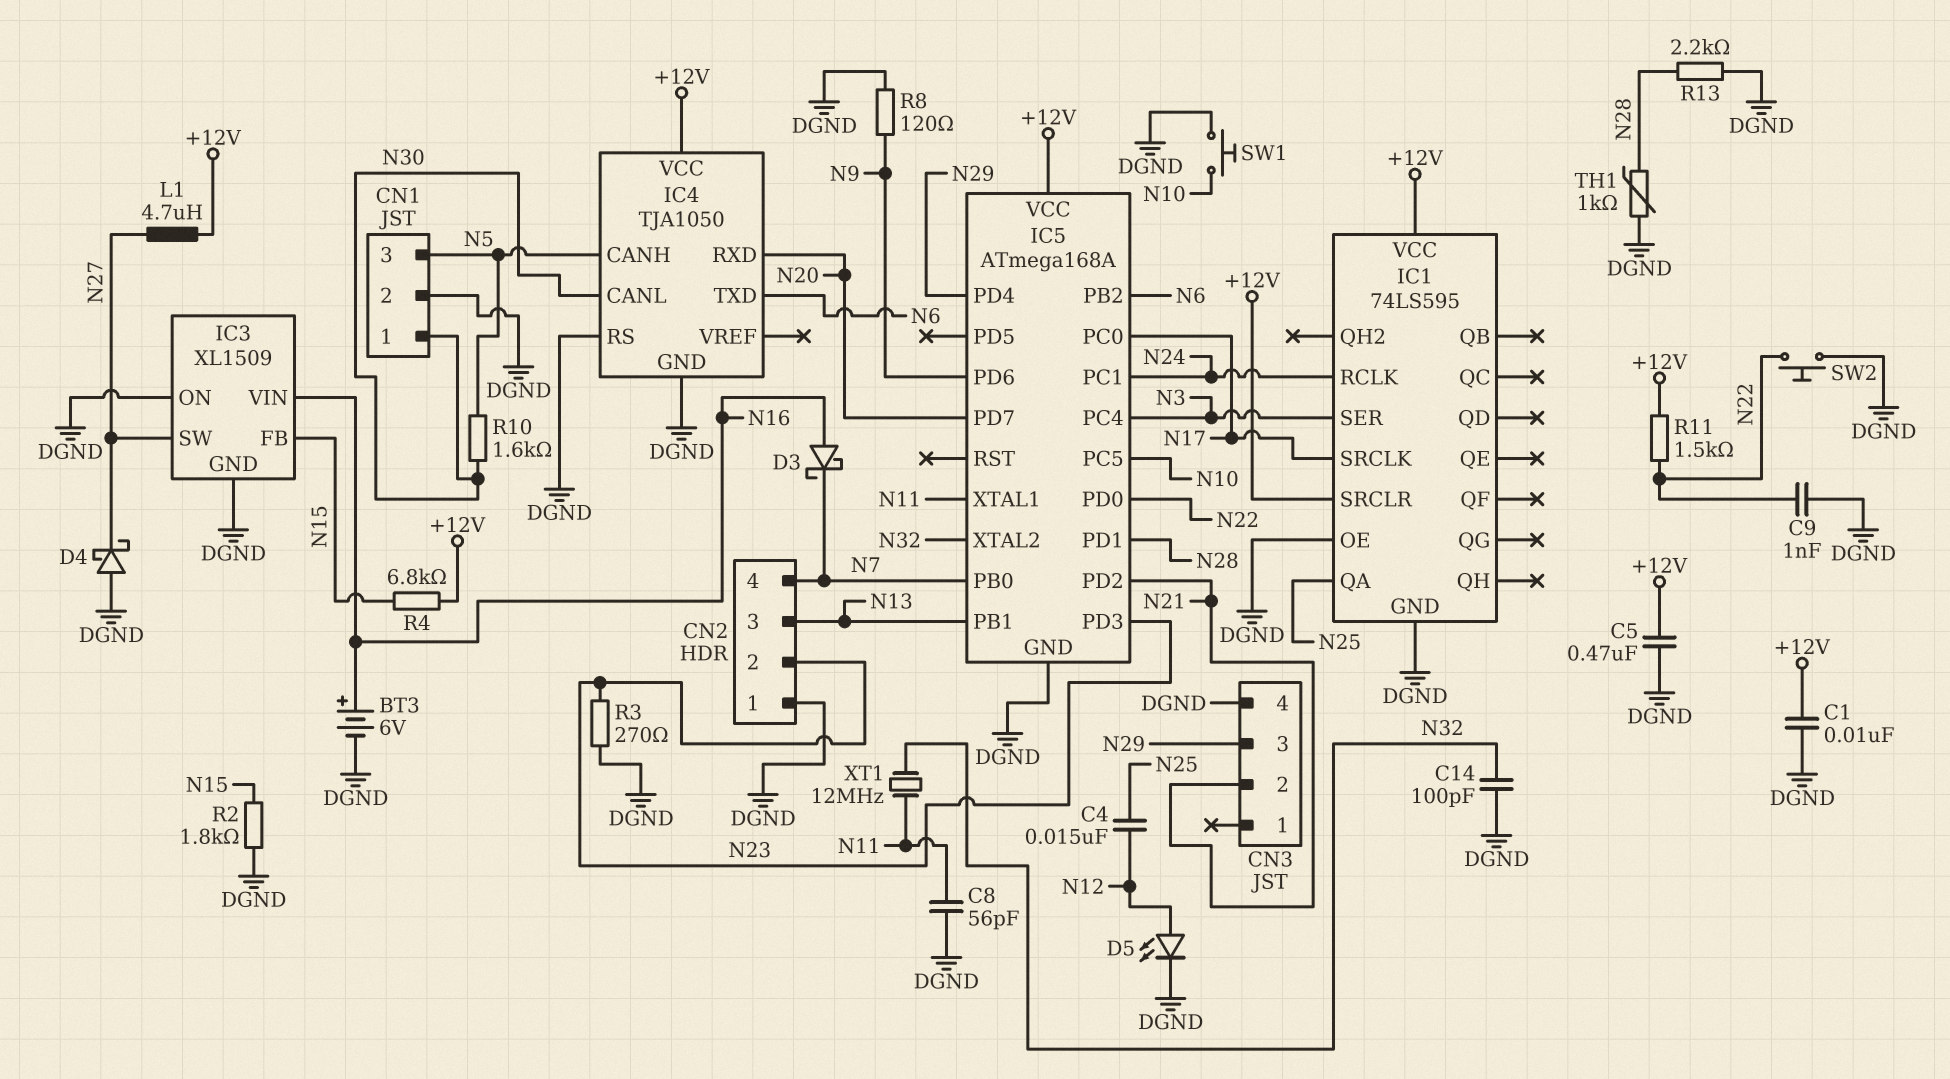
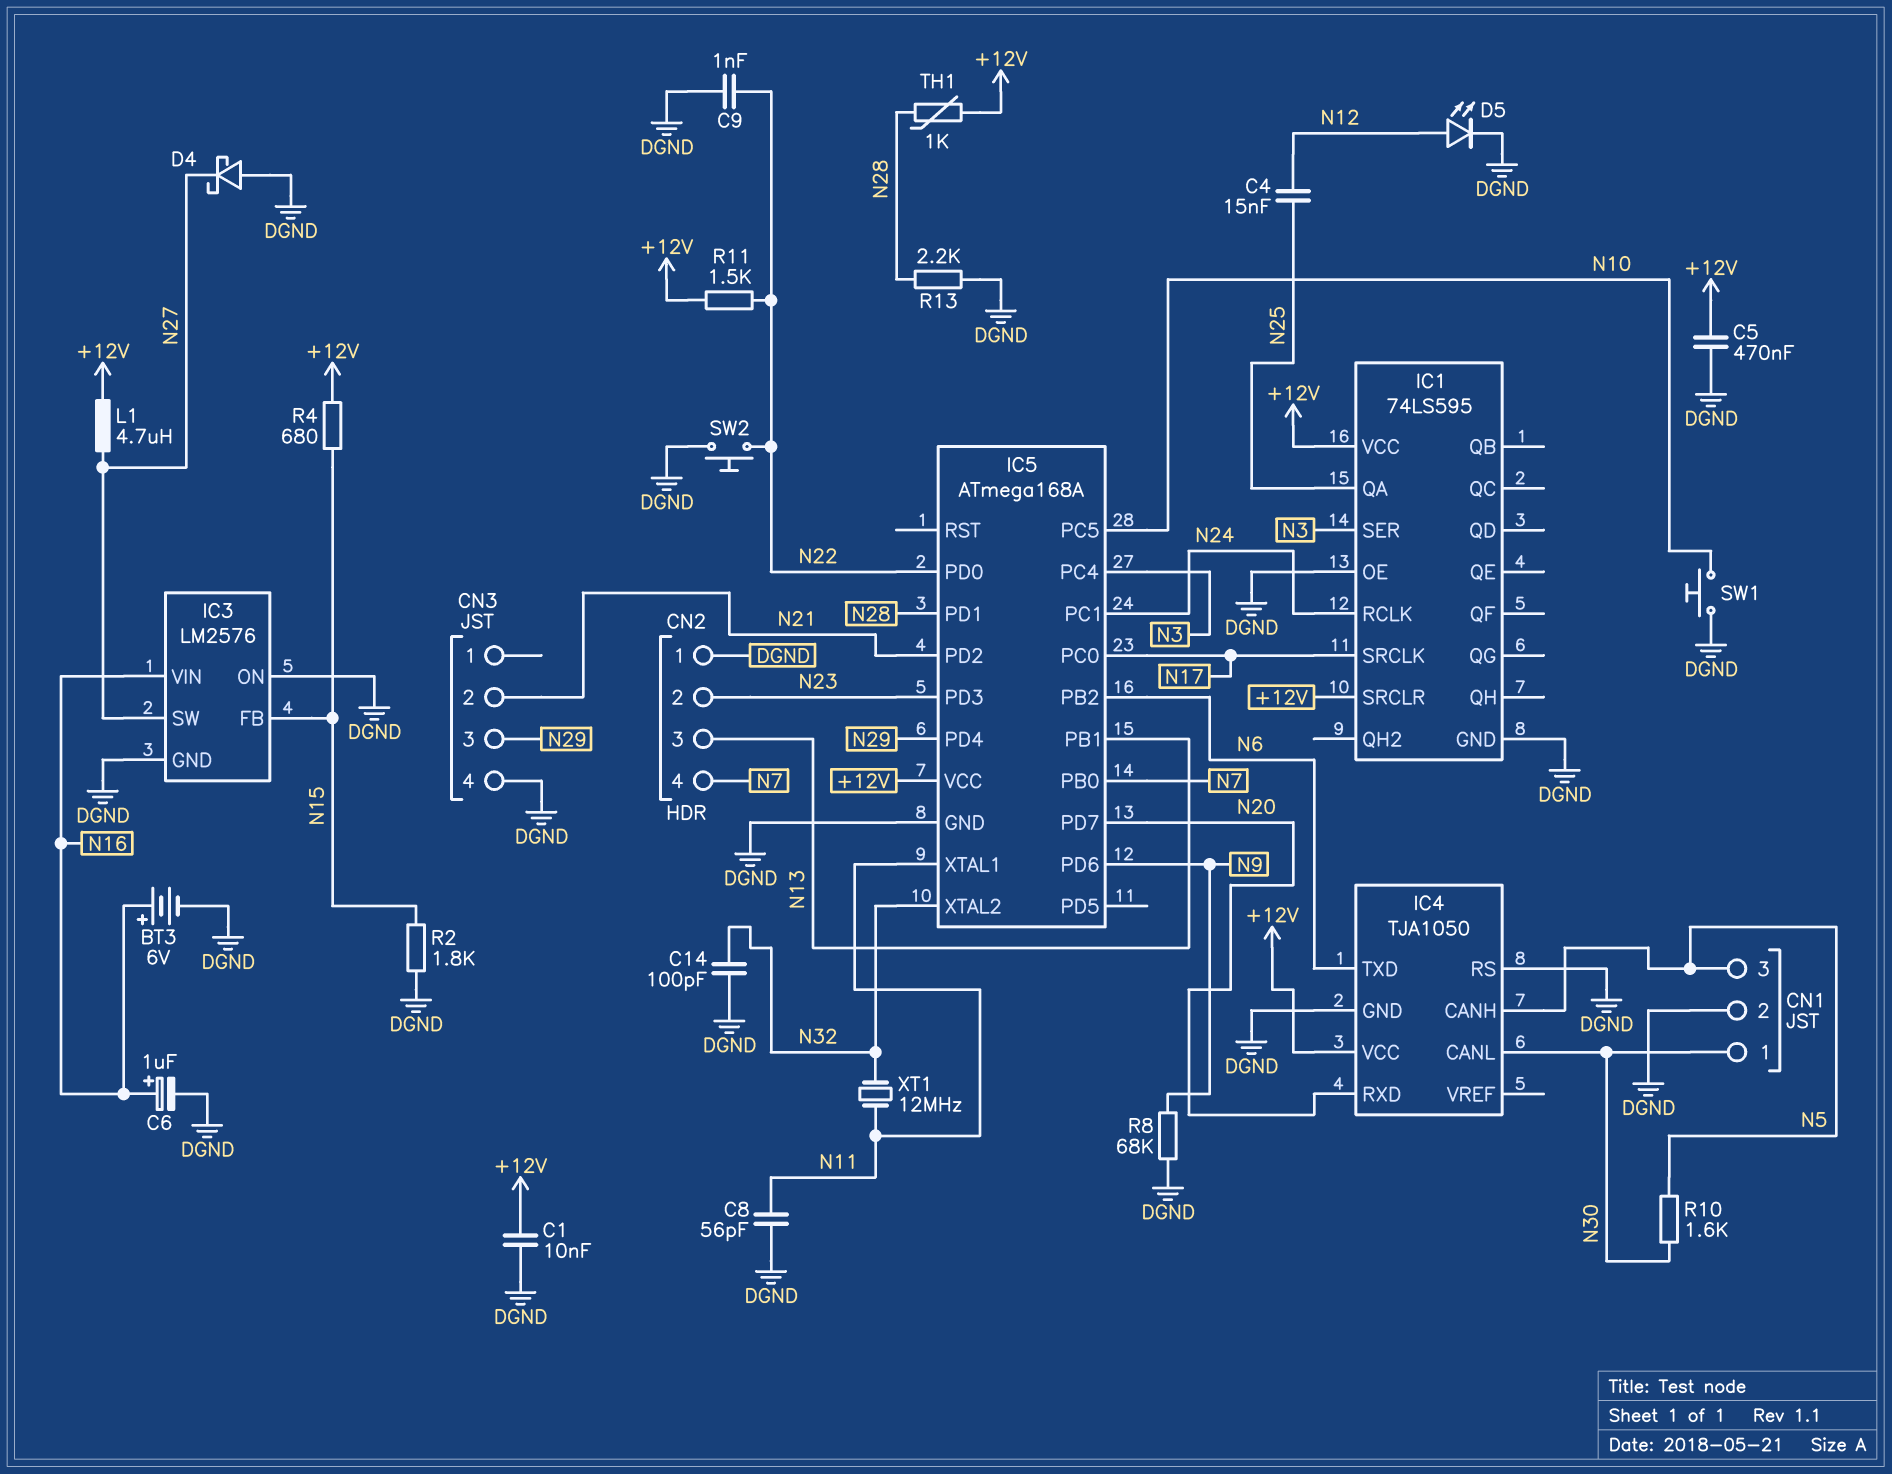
C6: none -> 1uF (plus N16, minus DGND)
D3: schottky (A N16, K N7) -> none
IC3: XL1509 -> LM2576
R3: 270 (DGND, N23) -> none
R4: 6.8k (+12V, N15) -> 680 (+12V, N15)
R8: 120 (DGND, N9) -> 68k (DGND, N9)
TH1: 1k (DGND, N28) -> 1k (+12V, N28)

